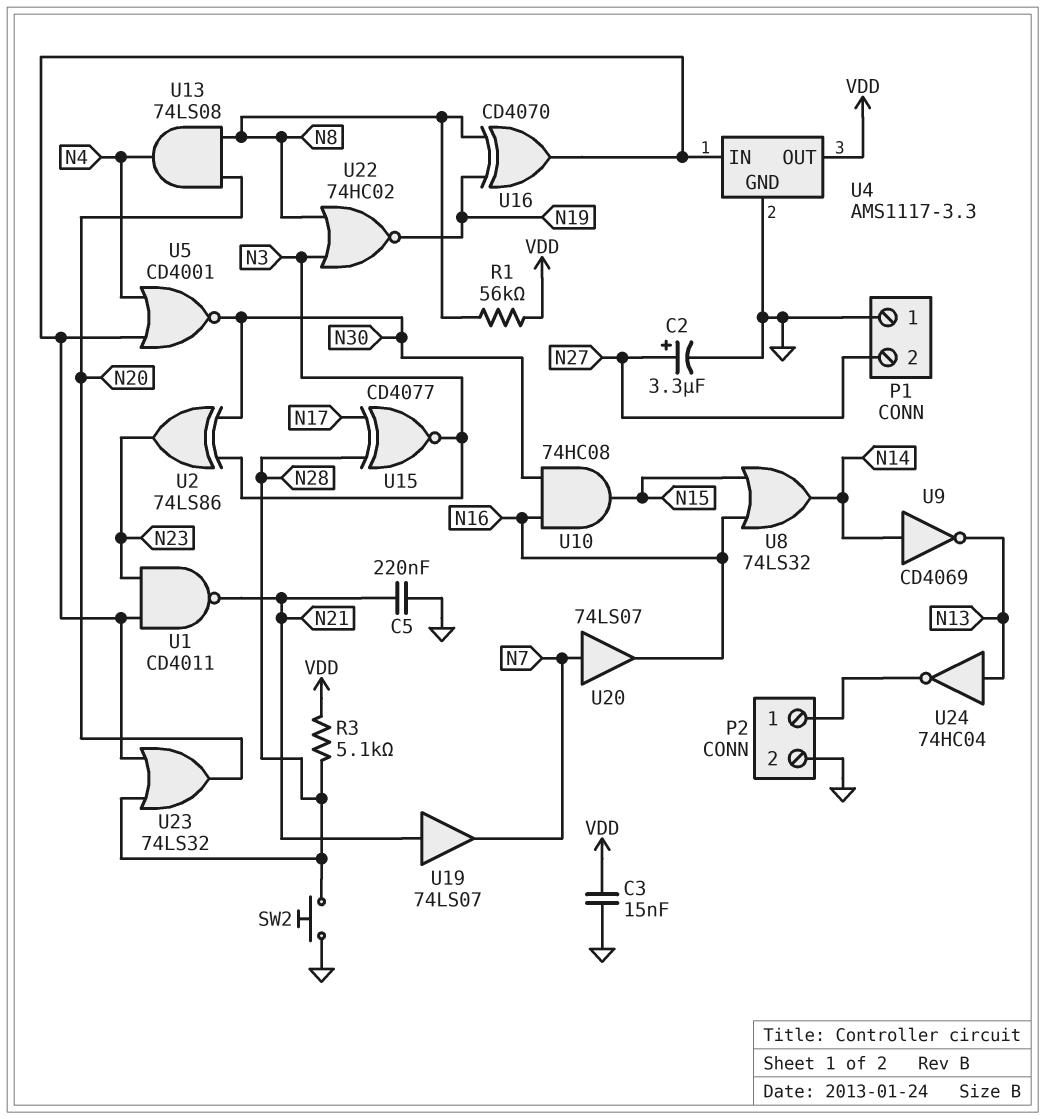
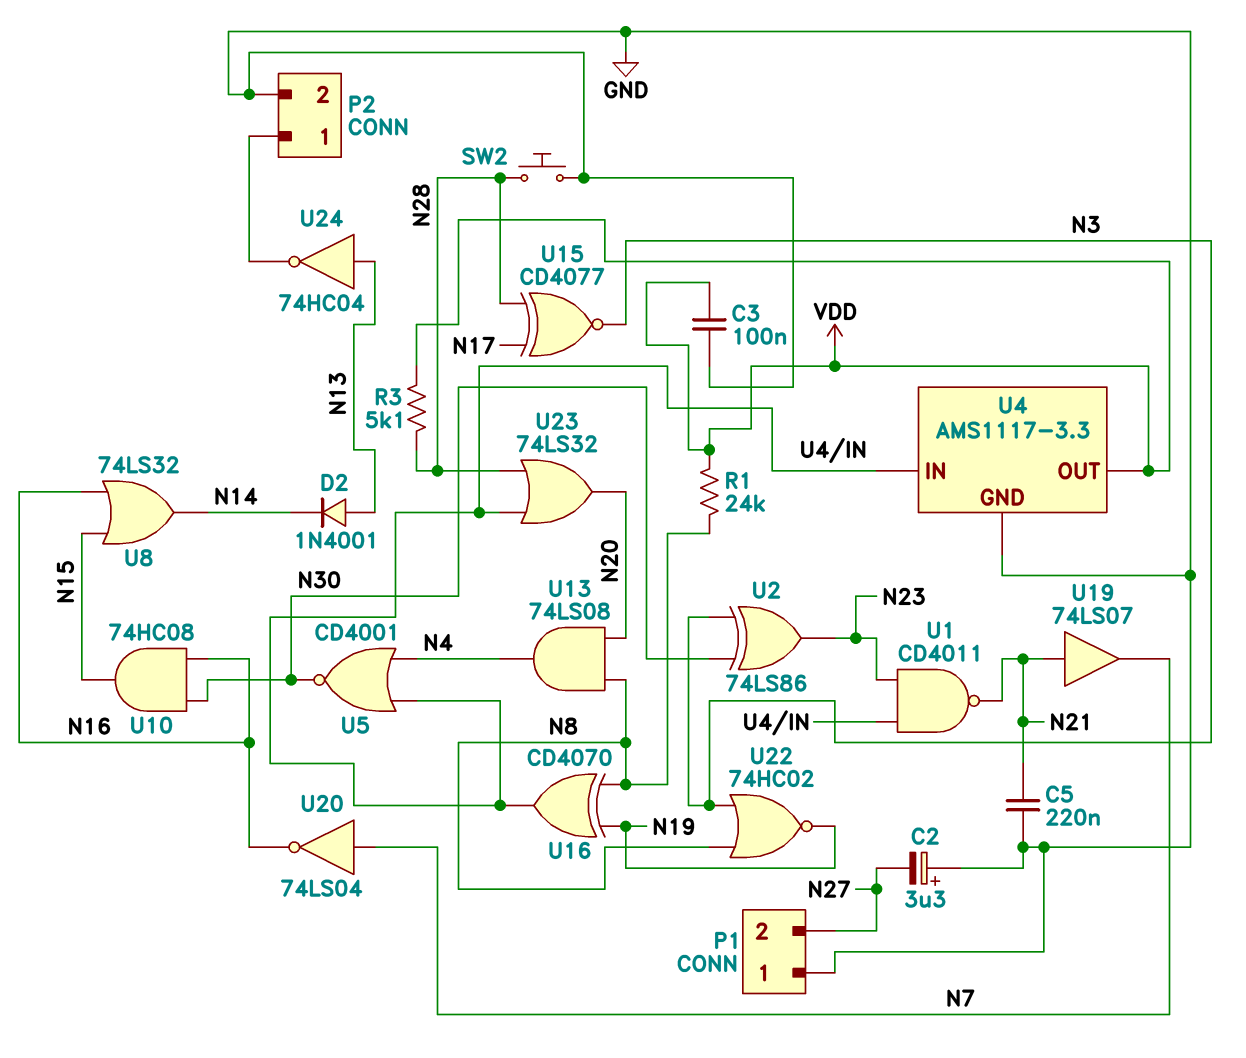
C2: 3.3uF (plus N27, minus GND) -> 3.3uF (plus GND, minus N27)
C3: 15nF (GND, VDD) -> 100nF (GND, VDD)
D2: none -> diode 1N4001 (A N13, K N14)
R1: 56k (N8, VDD) -> 24k (N8, VDD)
U9: NOT CD4069 (in N14, out N13) -> none
U20: buffer 74LS07 (in N7, out N16) -> NOT 74LS04 (in N7, out N16)

